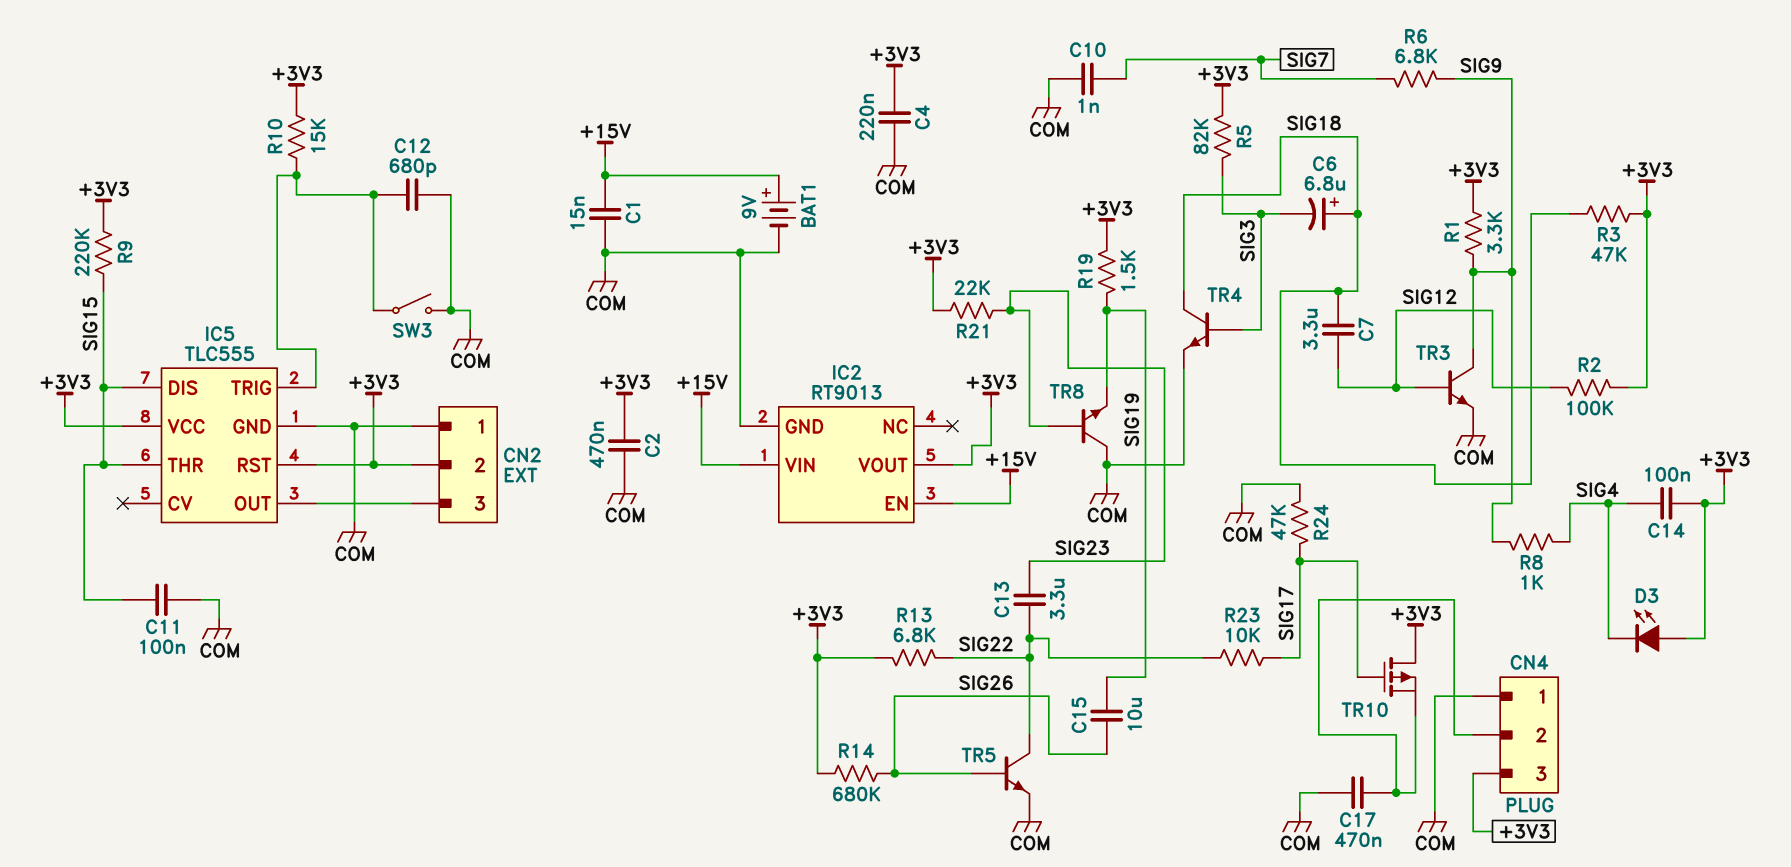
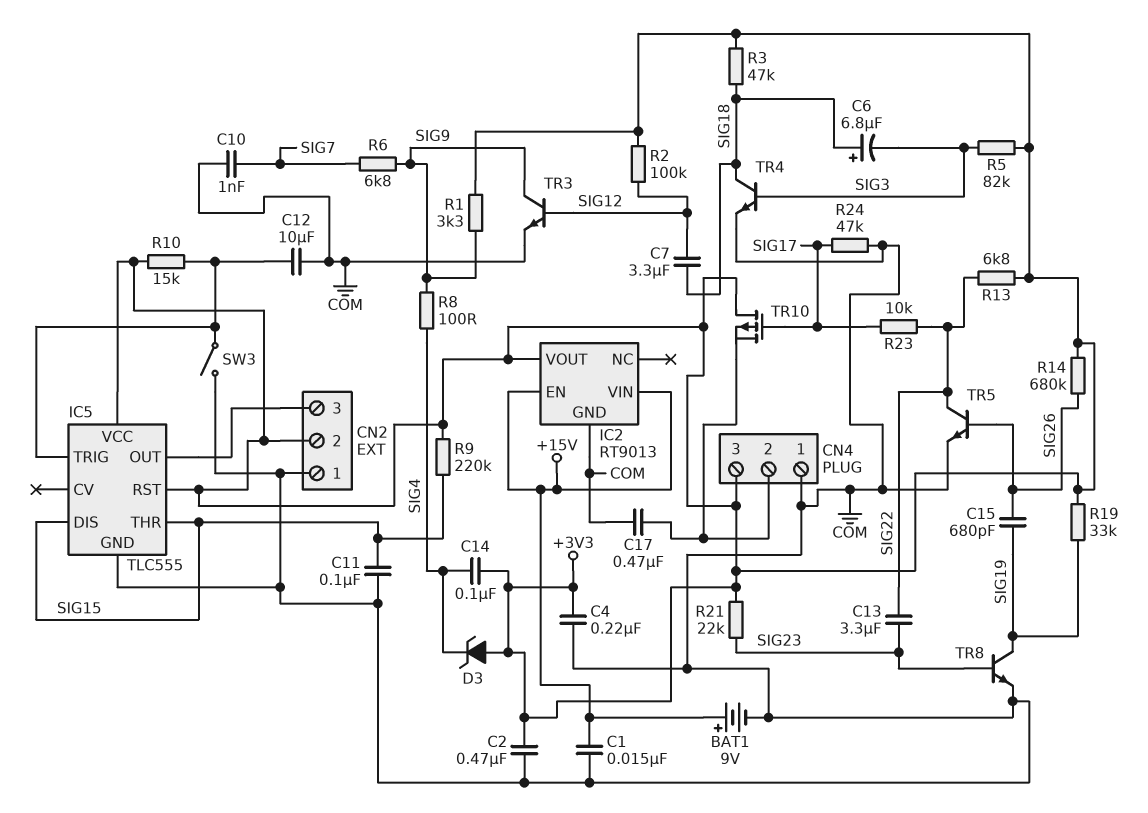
C12: 680pF (COM, IC5/TRIG) -> 10uF (COM, IC5/TRIG)
C15: 10uF (SIG19, SIG26) -> 680pF (SIG19, SIG26)
D3: LED (A +3V3, K SIG4) -> zener (A +3V3, K SIG4)
R8: 1k (SIG4, SIG9) -> 100 (SIG4, SIG9)
R19: 1.5k (+3V3, SIG19) -> 33k (+3V3, SIG19)
TR8: NPN (B SIG23, C COM, E SIG19) -> NPN (B SIG23, C SIG19, E COM)

